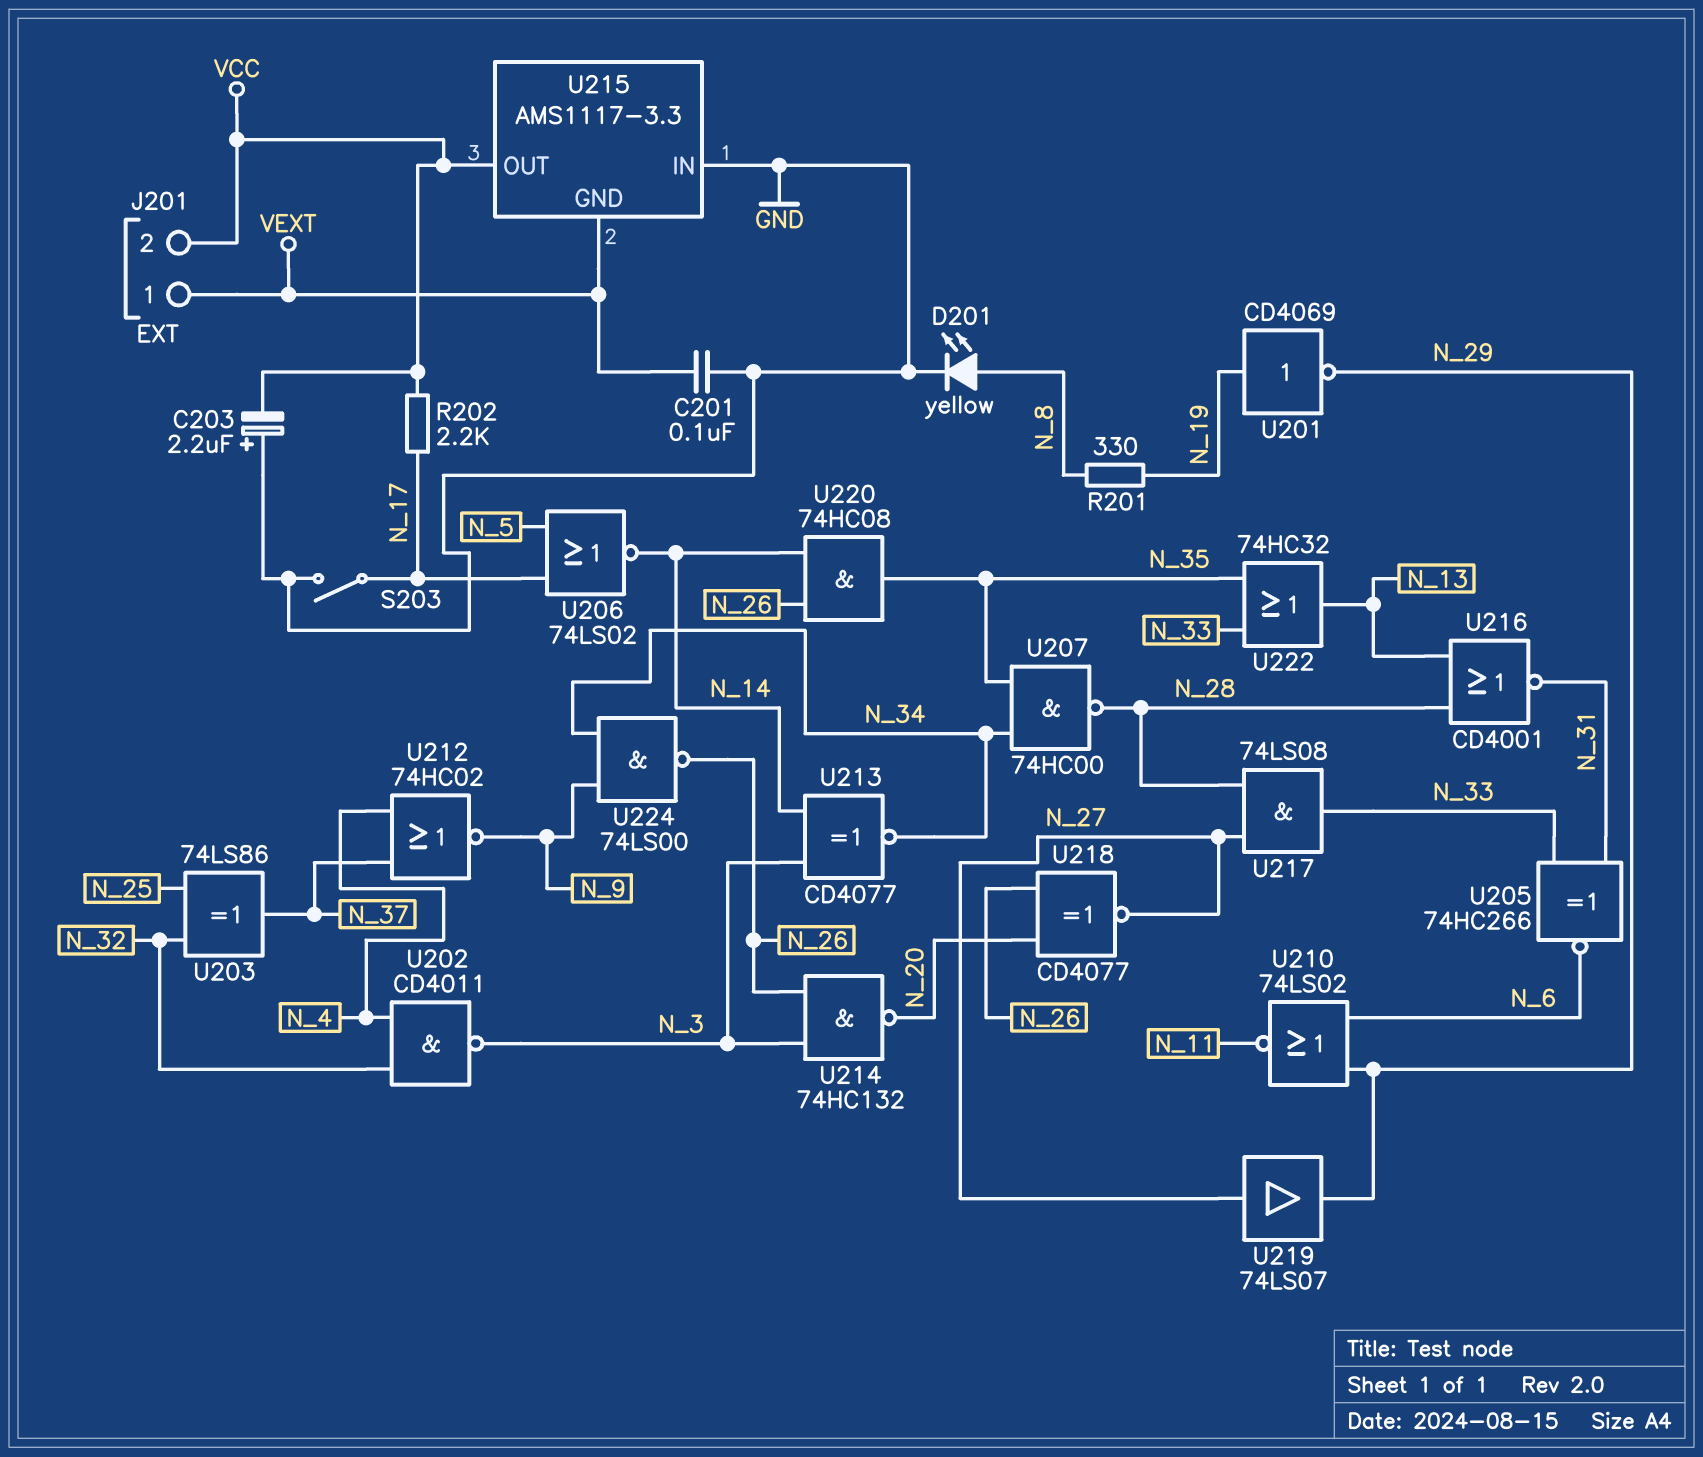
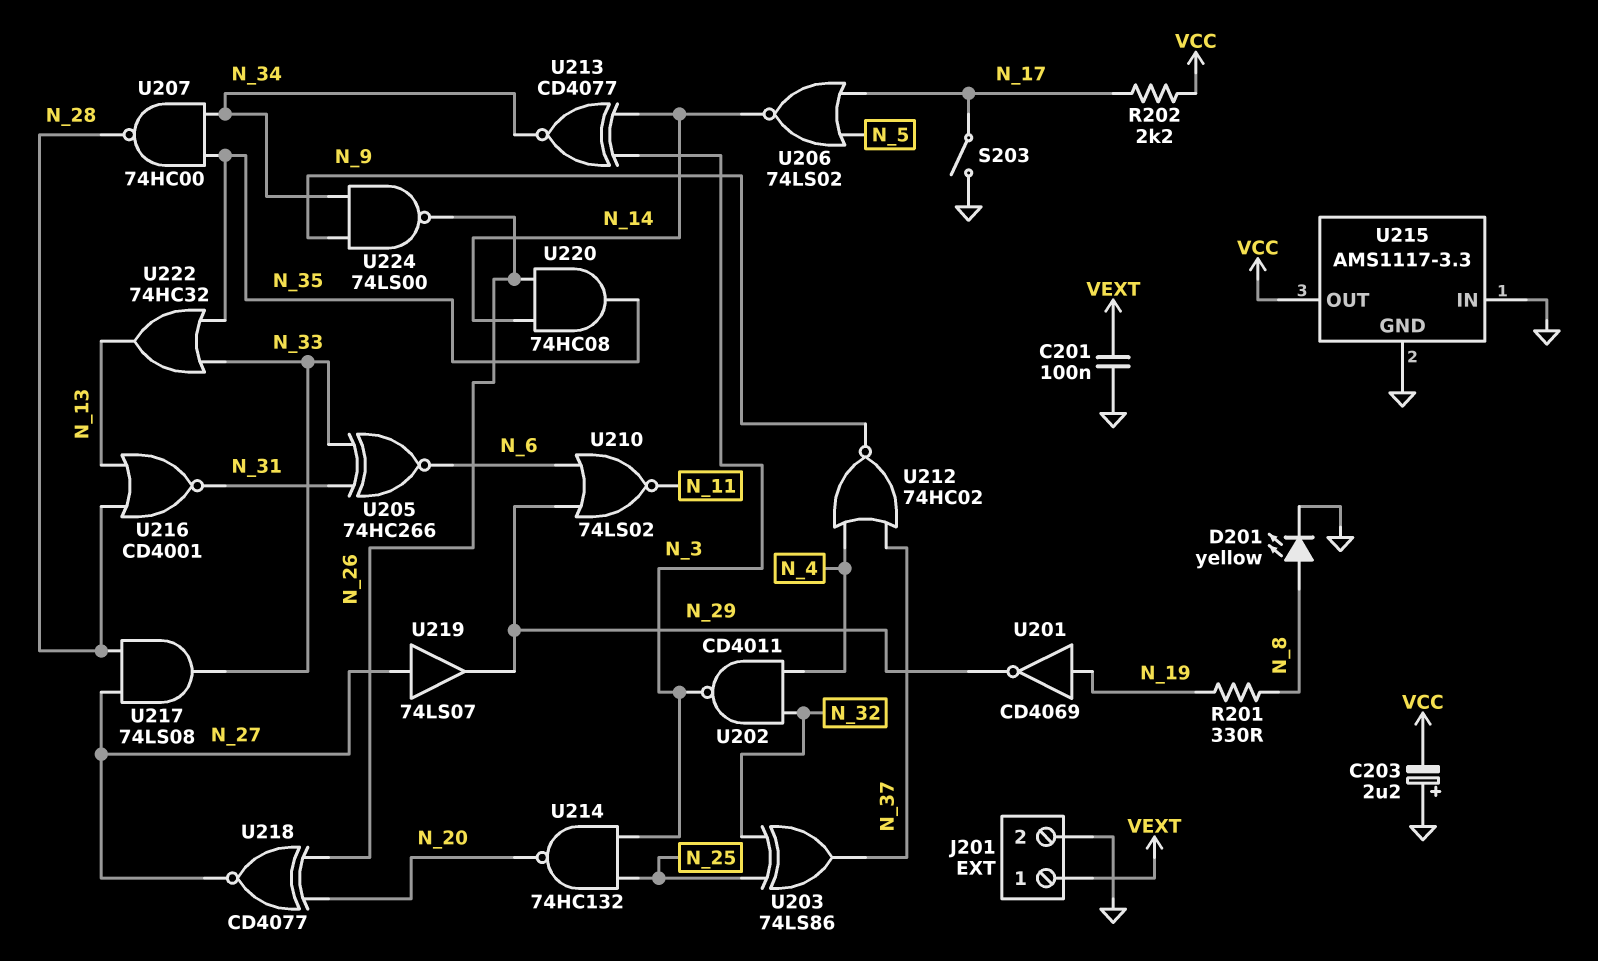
J201 pin 2: VCC -> GND
U214: NAND 74HC132 (in N_3, in N_26, out N_20) -> NAND 74HC132 (in N_3, in N_25, out N_20)
U215 pin GND: VEXT -> GND

